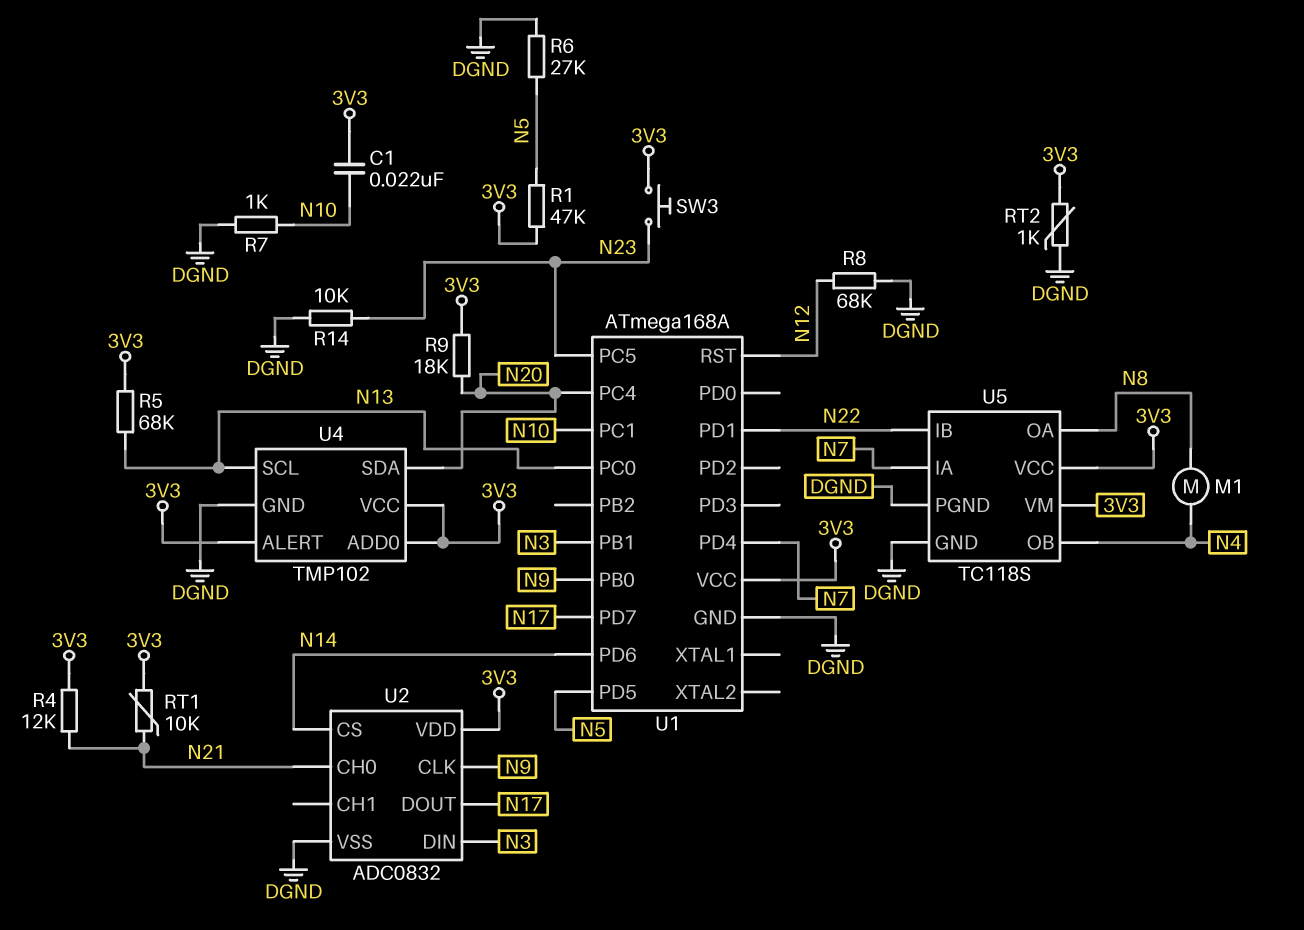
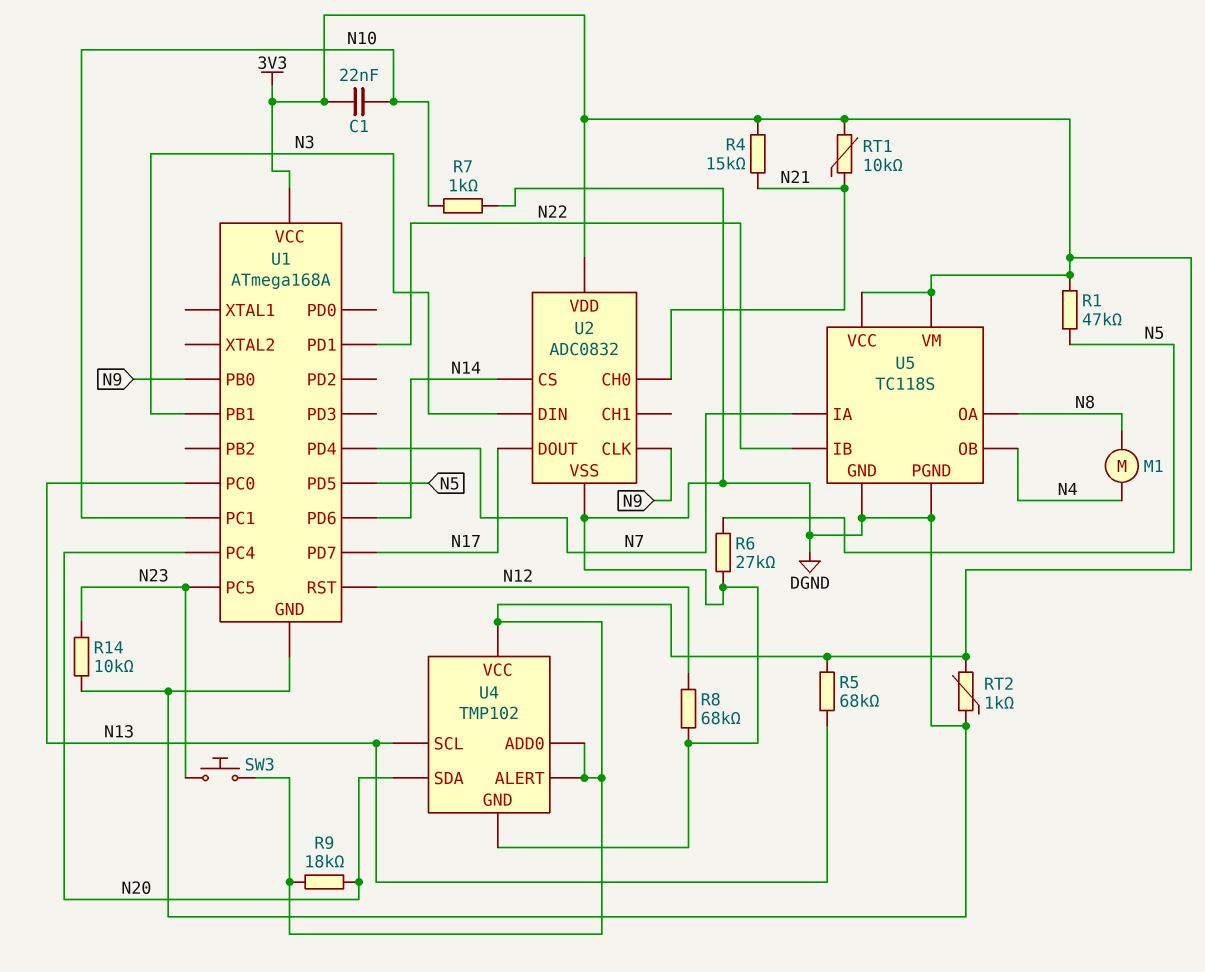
R4: 12k (3V3, N21) -> 15k (3V3, N21)

